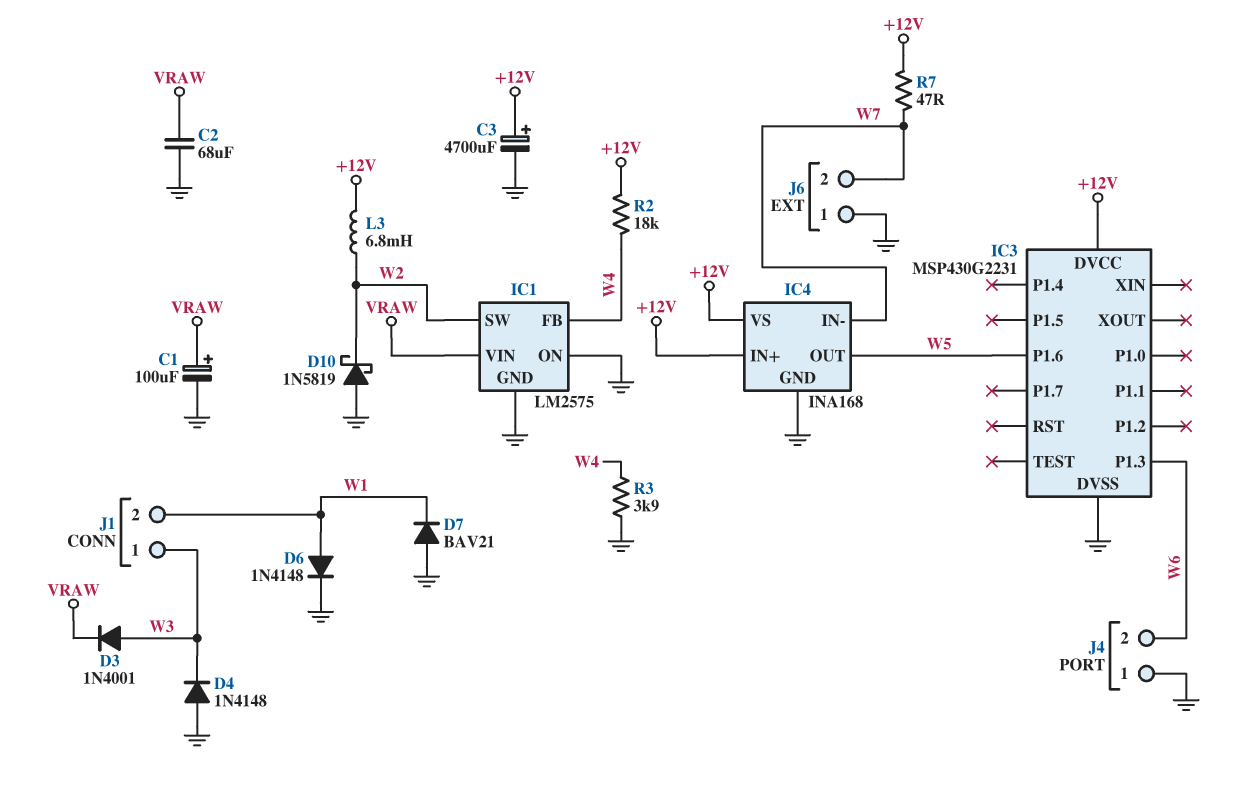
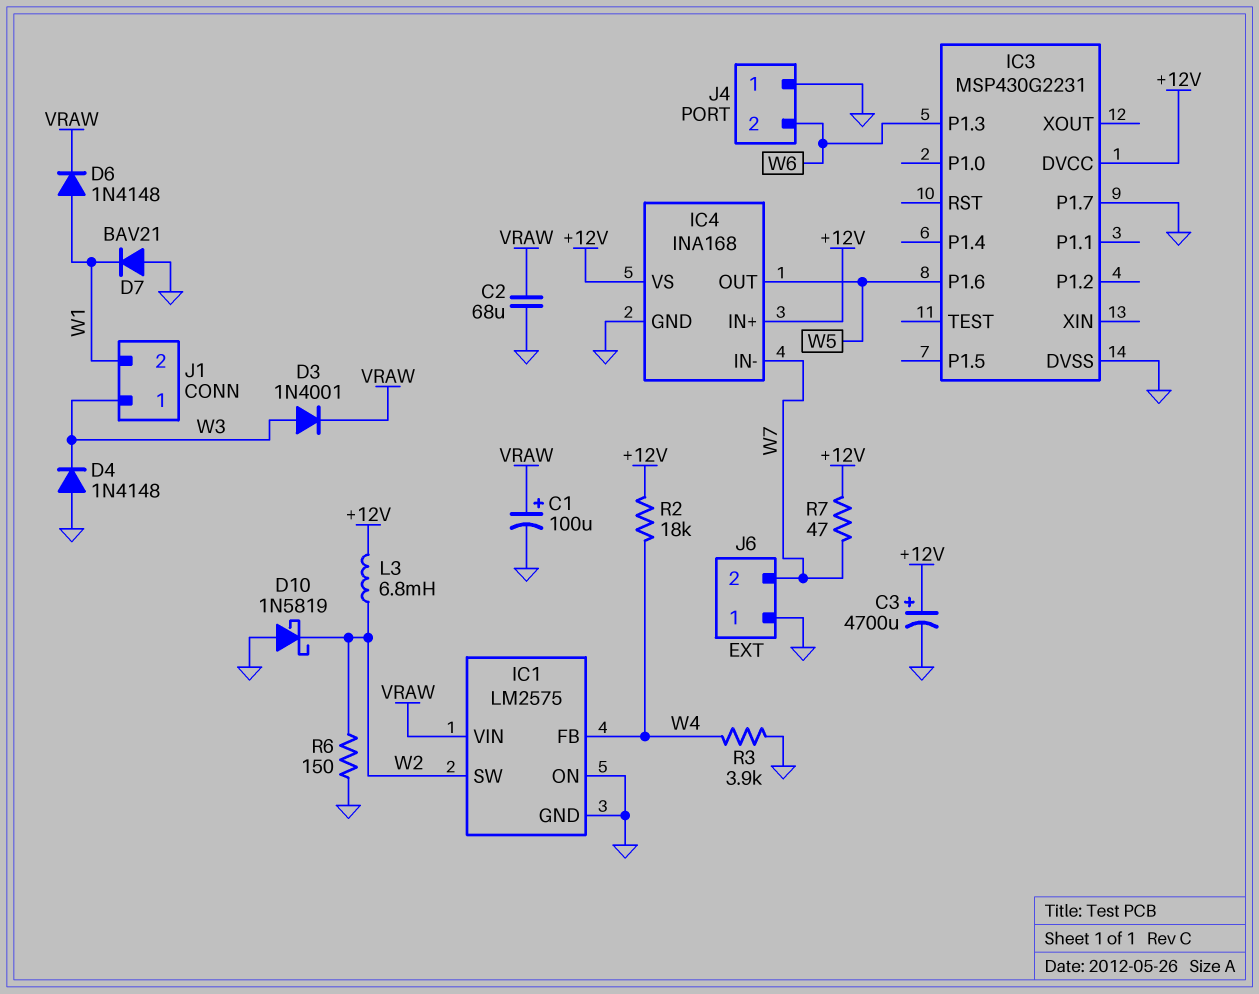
D6: diode 1N4148 (A W1, K GND) -> diode 1N4148 (A W1, K VRAW)
IC3 pin P1.7: none -> GND
R6: none -> 150 (GND, W2)

